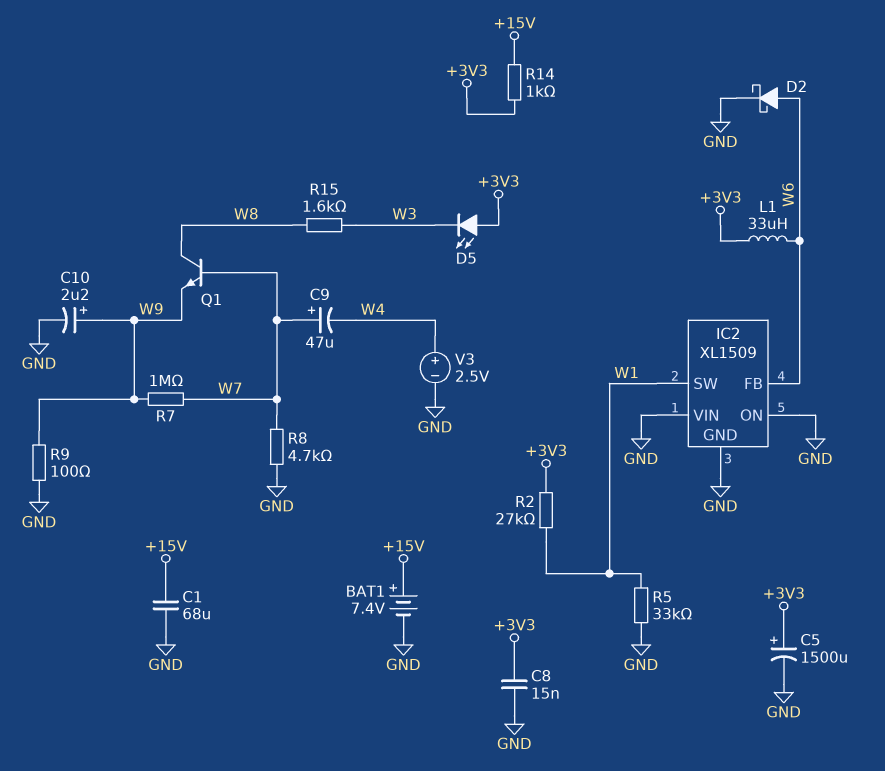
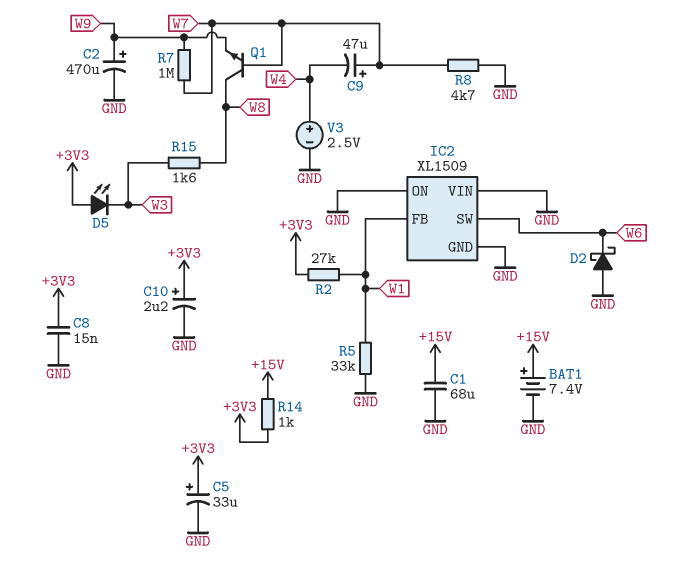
C2: none -> 470uF (plus W9, minus GND)
C5: 1500uF (plus +3V3, minus GND) -> 33uF (plus +3V3, minus GND)
C10: 2.2uF (plus W9, minus GND) -> 2.2uF (plus +3V3, minus GND)
D2: schottky (A W6, K GND) -> schottky (A GND, K W6)
IC2 pin FB: W6 -> W1
IC2 pin SW: W1 -> W6
L1: 33uH (+3V3, W6) -> none
R9: 100 (GND, W9) -> none

